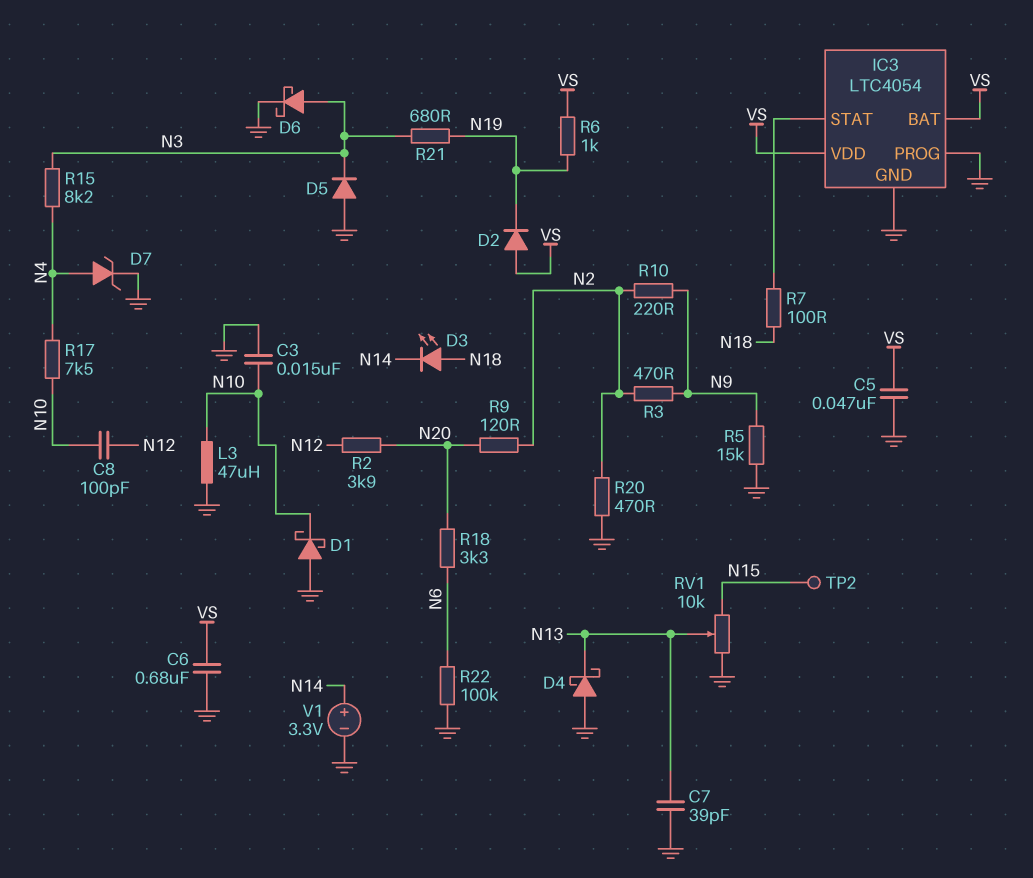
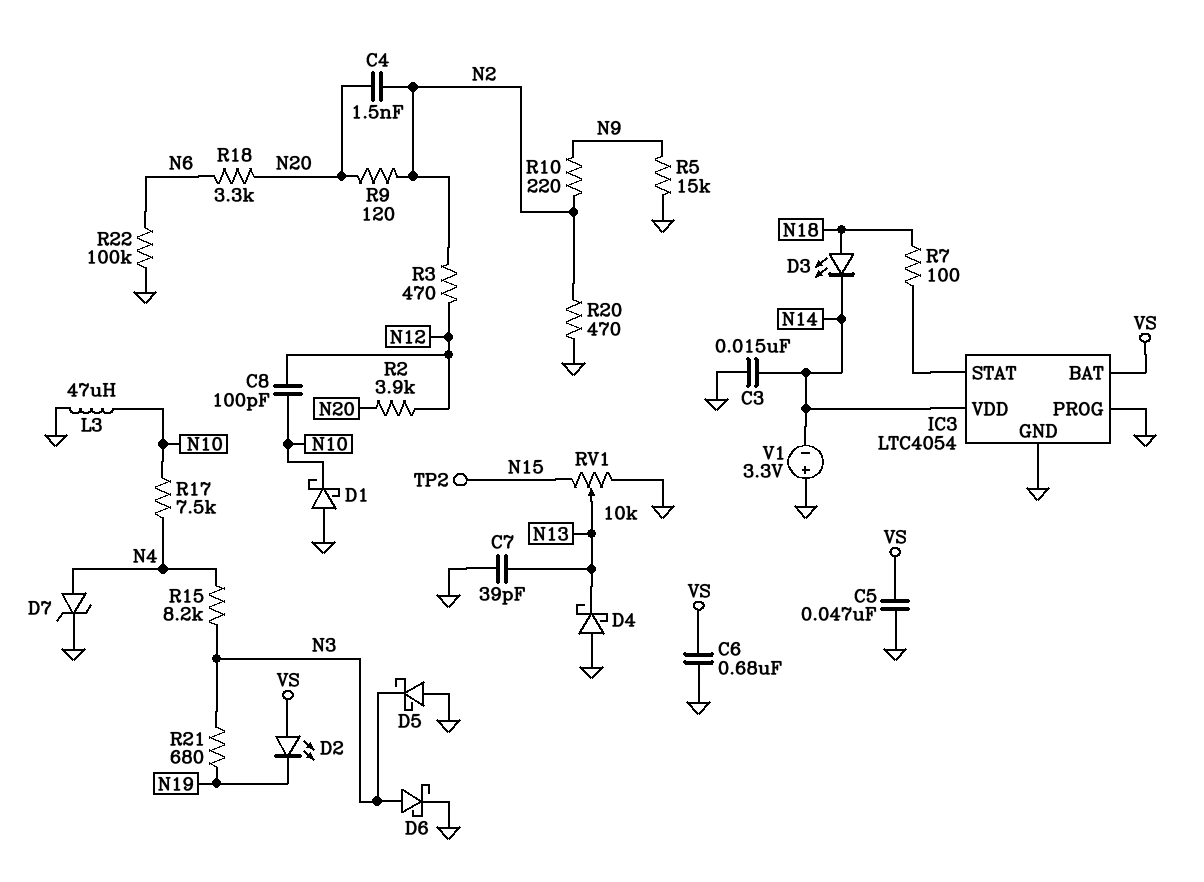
C3: 15nF (GND, N10) -> 15nF (GND, N14)
C4: none -> 1.5nF (N2, N20)
D2: diode (A VS, K N19) -> LED (A VS, K N19)
D5: diode (A GND, K N3) -> schottky (A GND, K N3)
IC3 pin VDD: VS -> N14
R3: 470 (N2, N9) -> 470 (N2, N12)
R6: 1k (N19, VS) -> none
V1: 3.3V (plus N14, minus GND) -> 3.3V (plus GND, minus N14)

